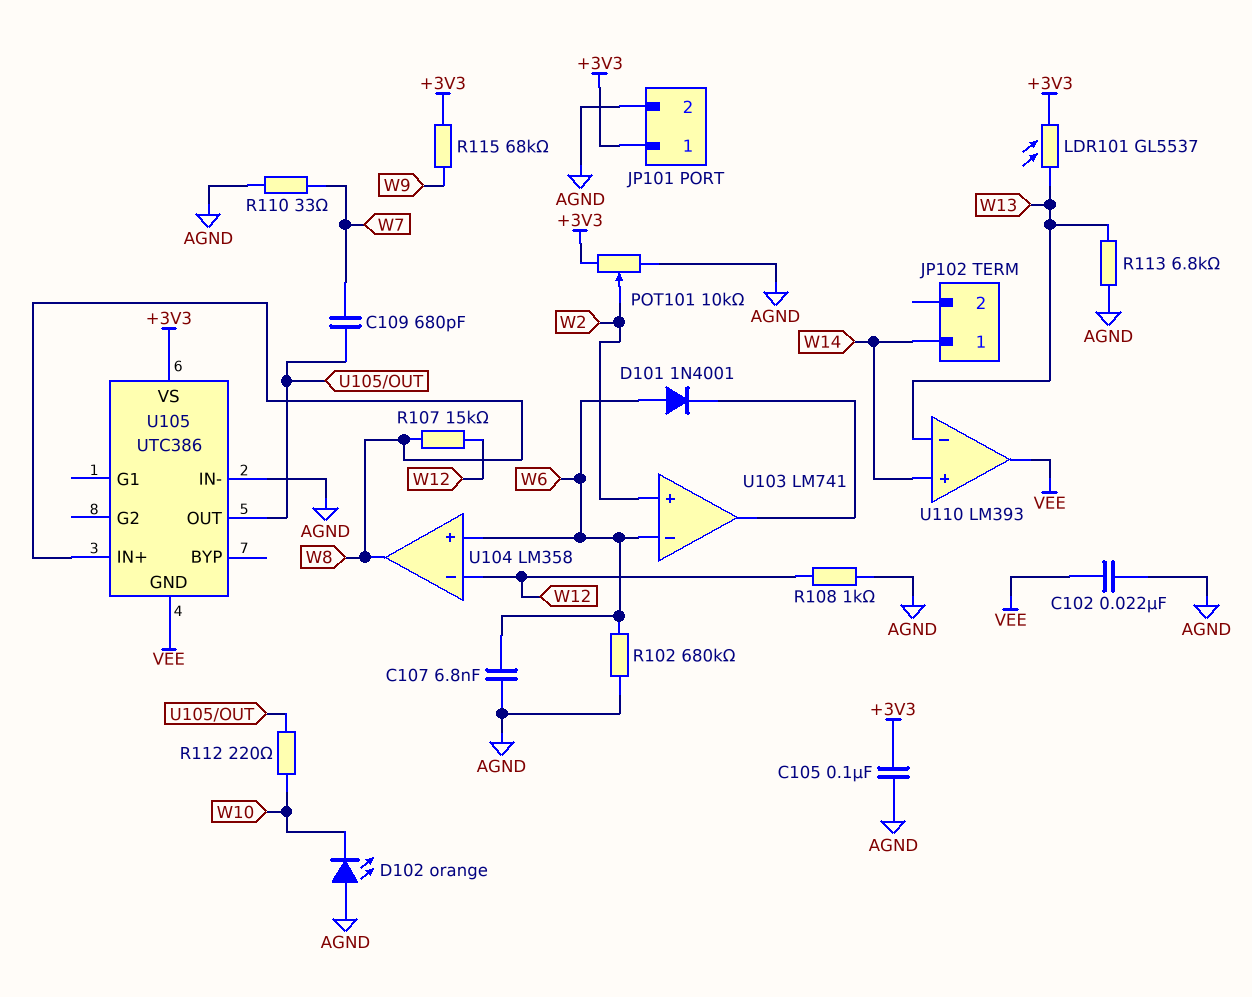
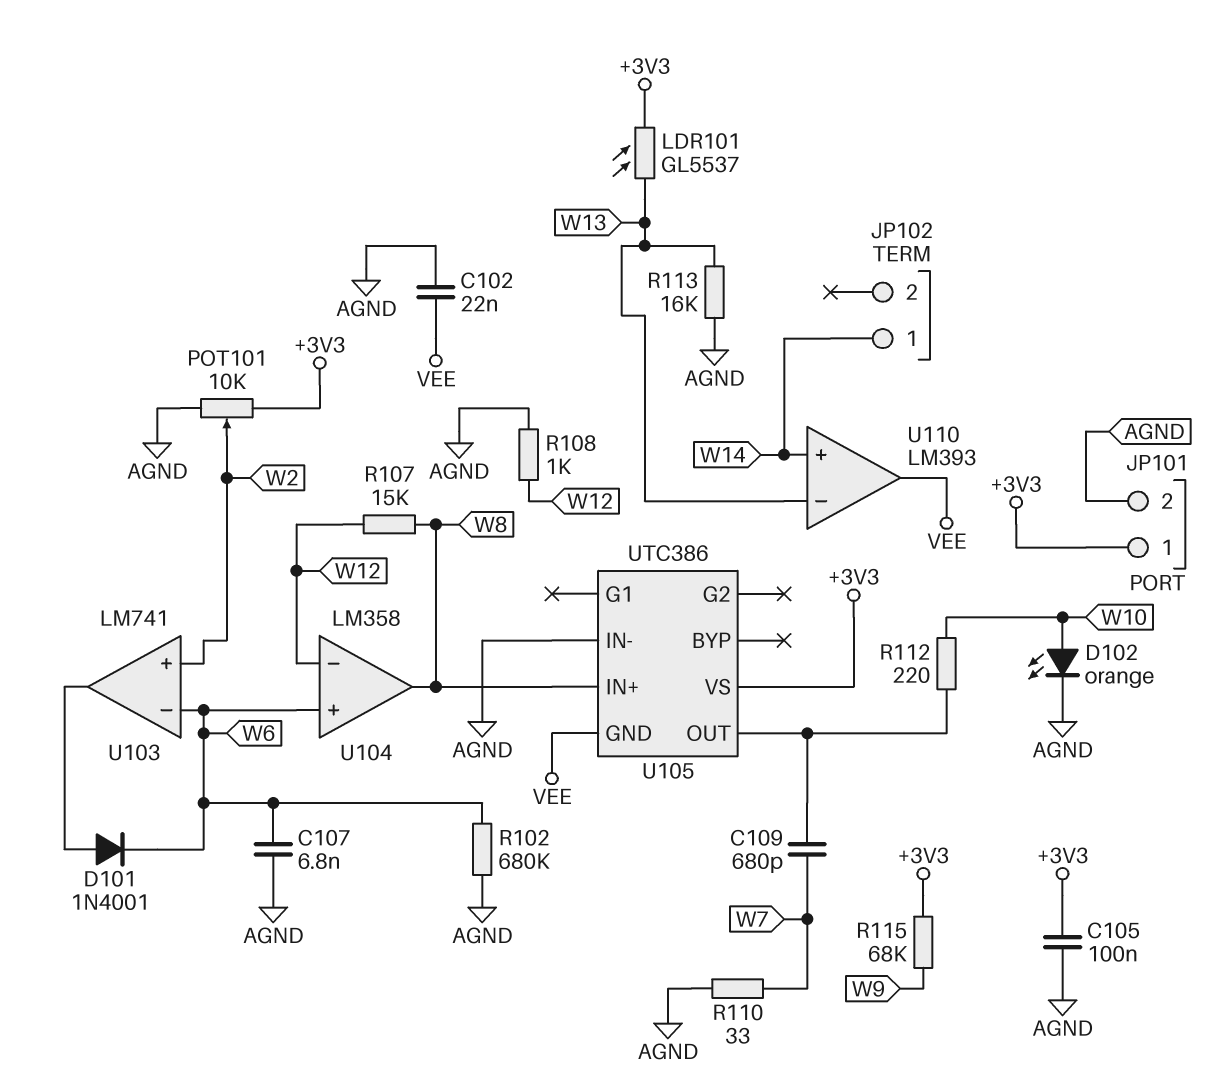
D101: diode 1N4001 (A W6, K U103/out) -> diode 1N4001 (A U103/out, K W6)
D102: LED orange (A AGND, K W10) -> LED orange (A W10, K AGND)
R113: 6.8k (AGND, W13) -> 16k (AGND, W13)

